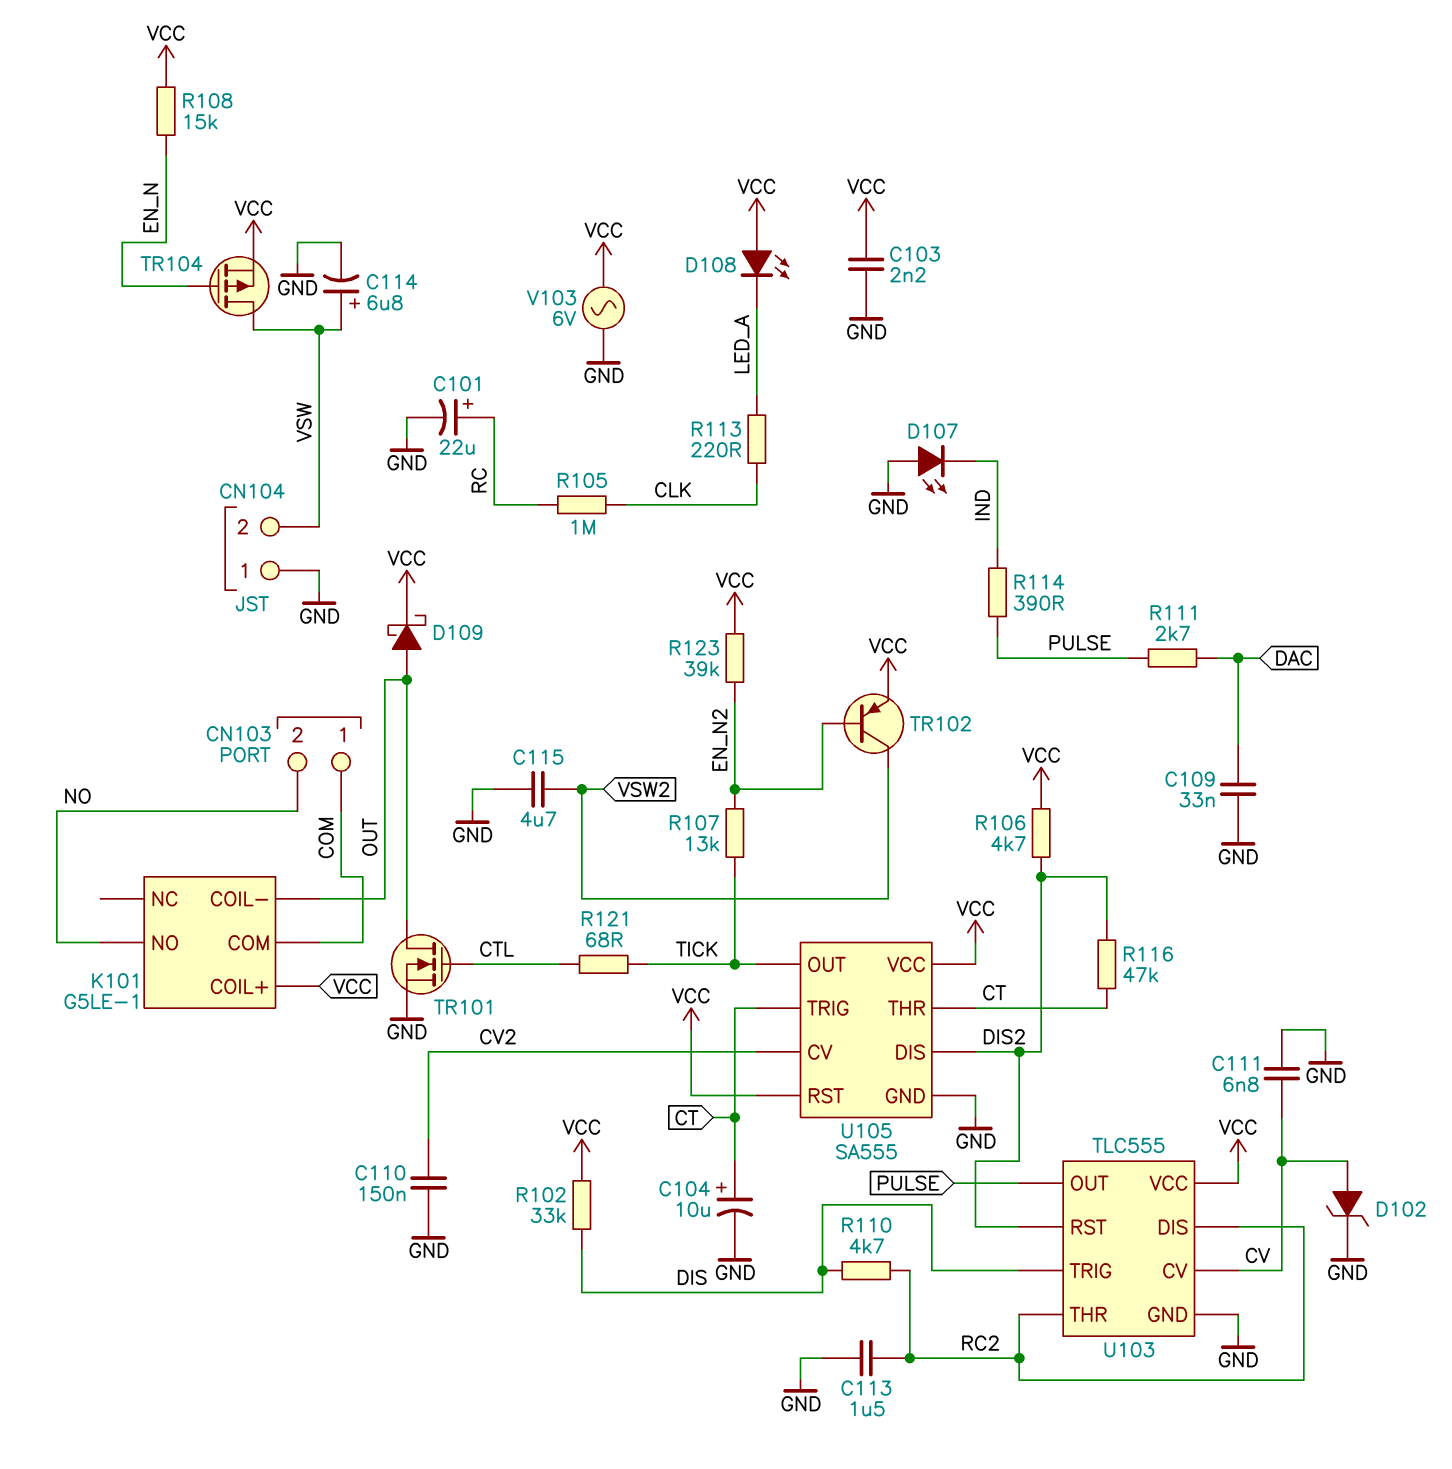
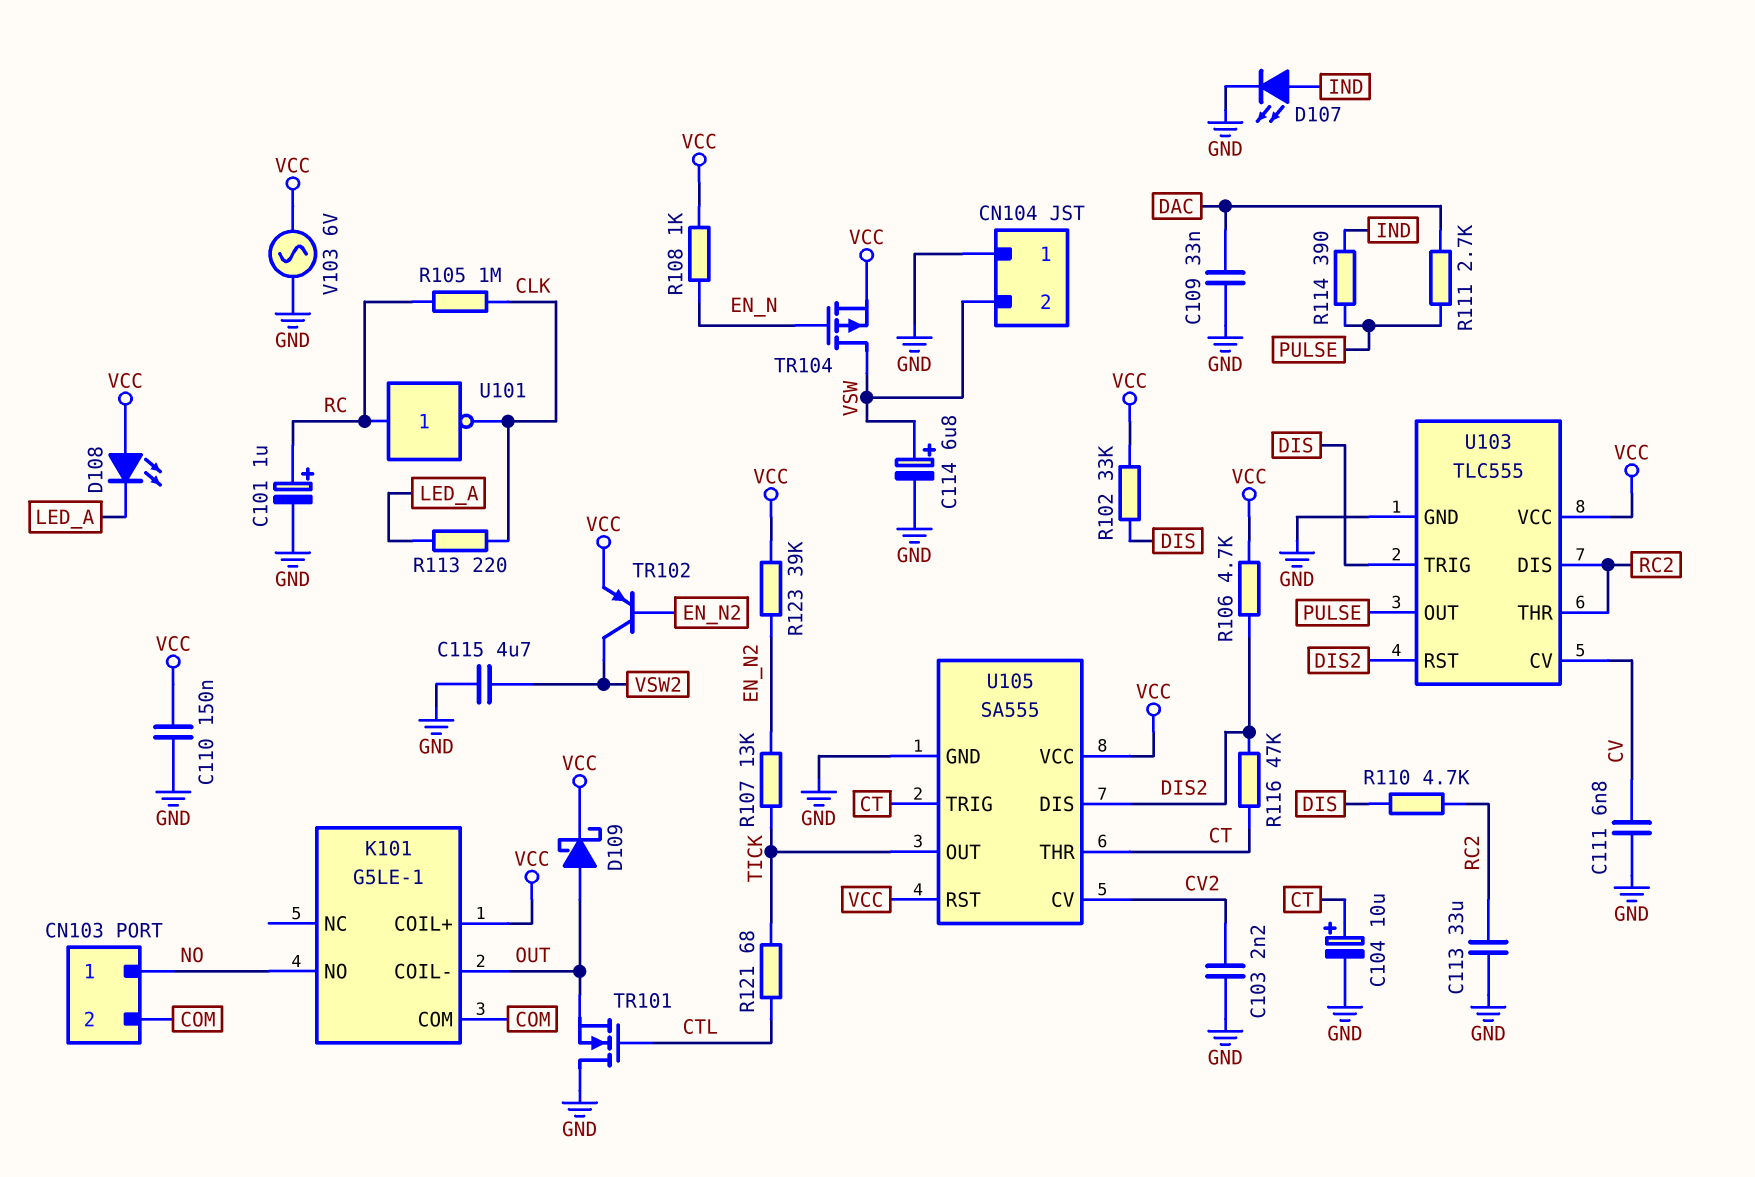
C101: 22uF (plus RC, minus GND) -> 1uF (plus RC, minus GND)
C103: 2.2nF (GND, VCC) -> 2.2nF (CV2, GND)
C110: 150nF (CV2, GND) -> 150nF (GND, VCC)
C113: 1.5uF (GND, RC2) -> 33uF (GND, RC2)
CN103 pin 1: COM -> NO
CN103 pin 2: NO -> COM
D102: zener (A CV, K GND) -> none
D107: LED (A GND, K IND) -> LED (A IND, K GND)
R108: 15k (EN_N, VCC) -> 1k (EN_N, VCC)
TR101: NMOS (G CTL, D OUT, S GND) -> NMOS (G CTL, D GND, S OUT)
U101: none -> NOT (in RC, out CLK)

